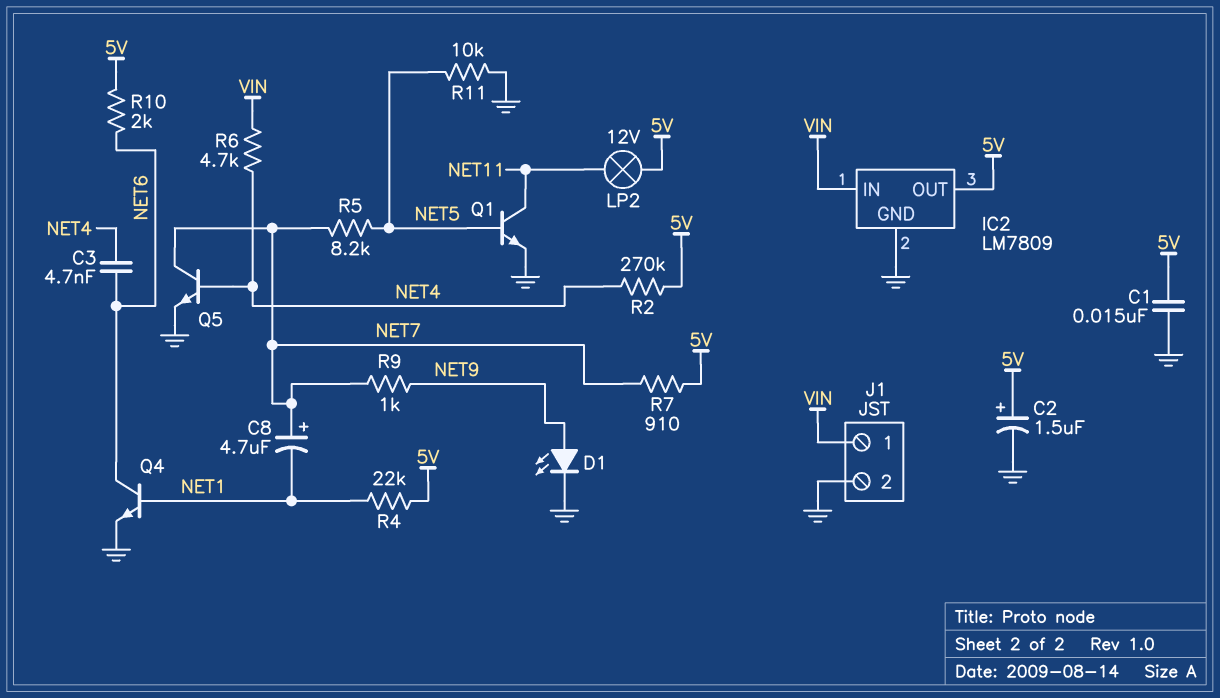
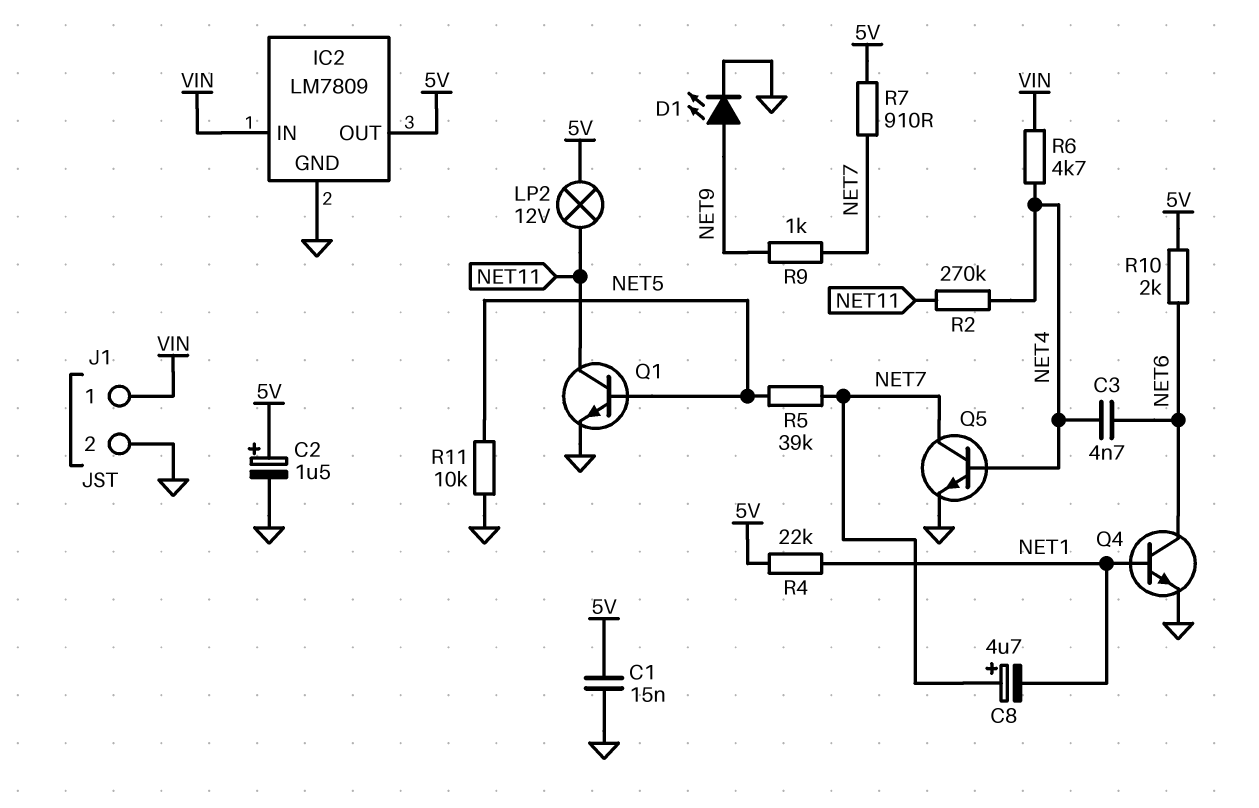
R2: 270k (5V, NET4) -> 270k (NET4, NET11)
R5: 8.2k (NET5, NET7) -> 39k (NET5, NET7)

